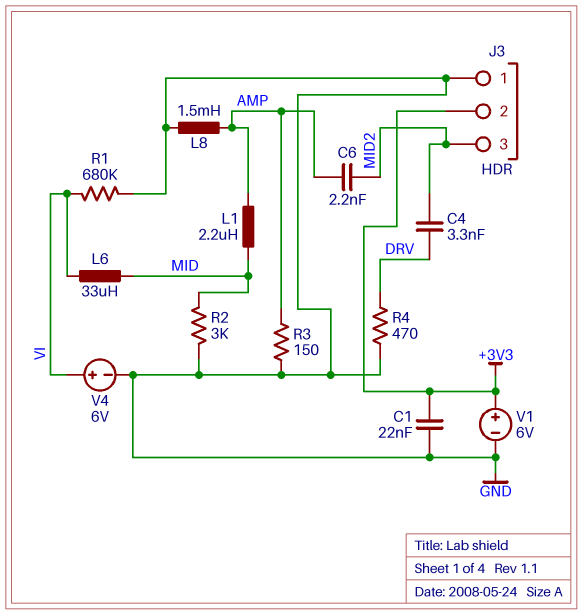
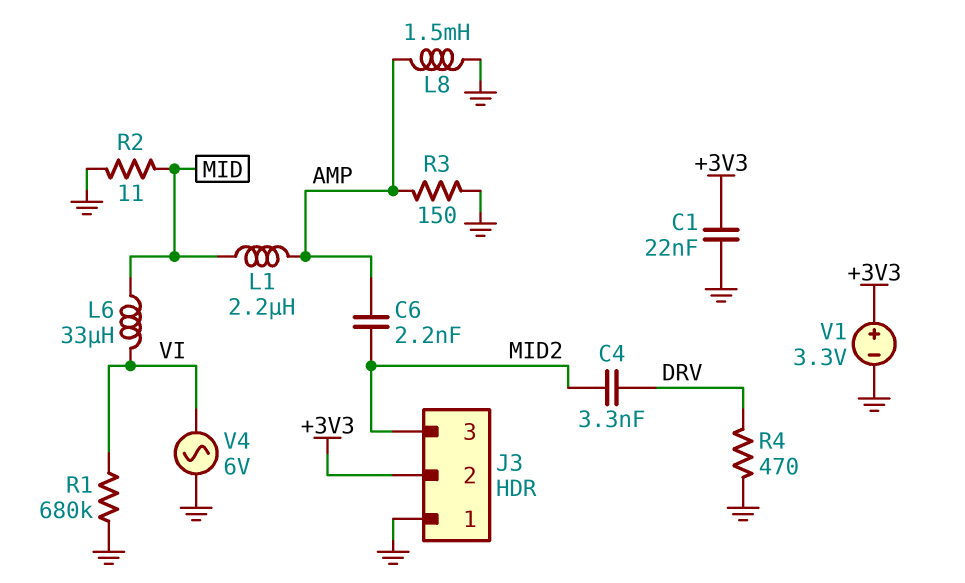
R2: 3k (GND, MID) -> 11 (GND, MID)
V1: 6V (plus +3V3, minus GND) -> 3.3V (plus +3V3, minus GND)
V4: 6V (plus VI, minus GND) -> AC 6V (GND, VI)

